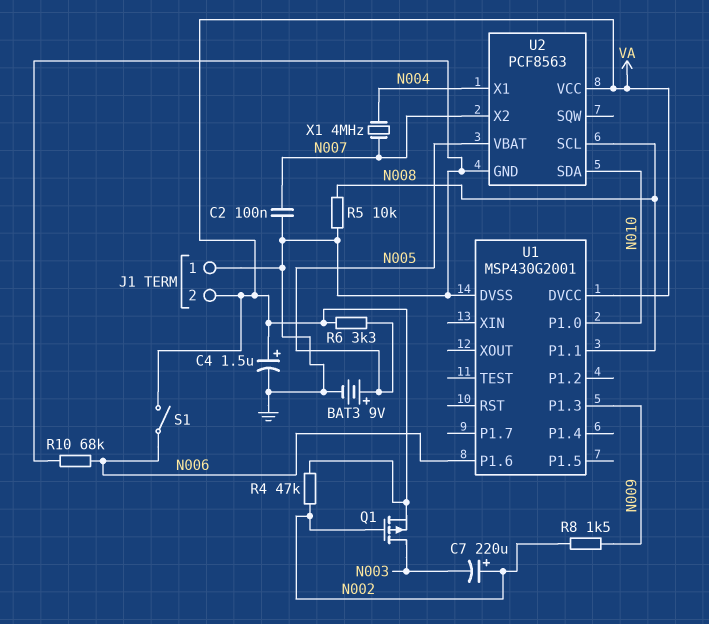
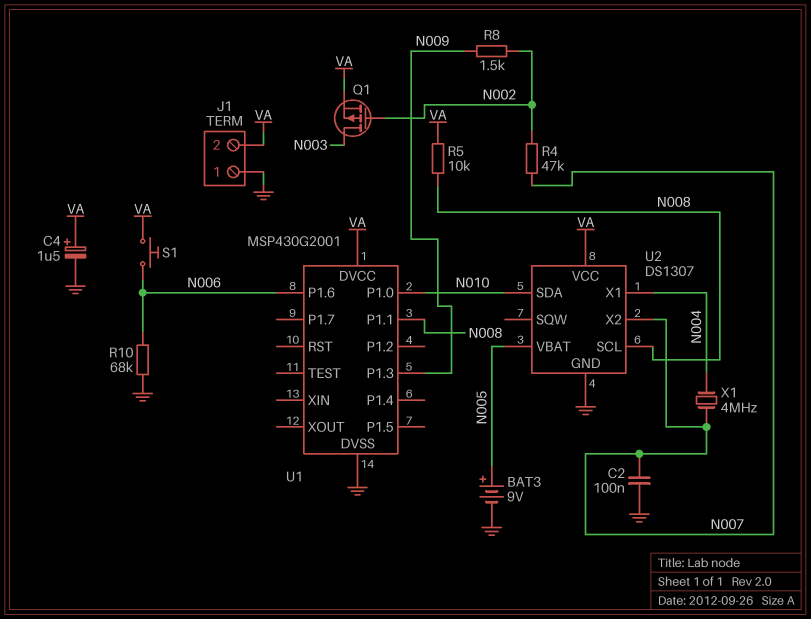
C7: 220uF (plus N002, minus N003) -> none
R4: 47k (N002, VA) -> 47k (N002, N007)
R5: 10k (GND, N008) -> 10k (N008, VA)
R6: 3.3k (N005, VA) -> none
S1: switch (N006, VA) -> button (N006, VA)
U2: PCF8563 -> DS1307

